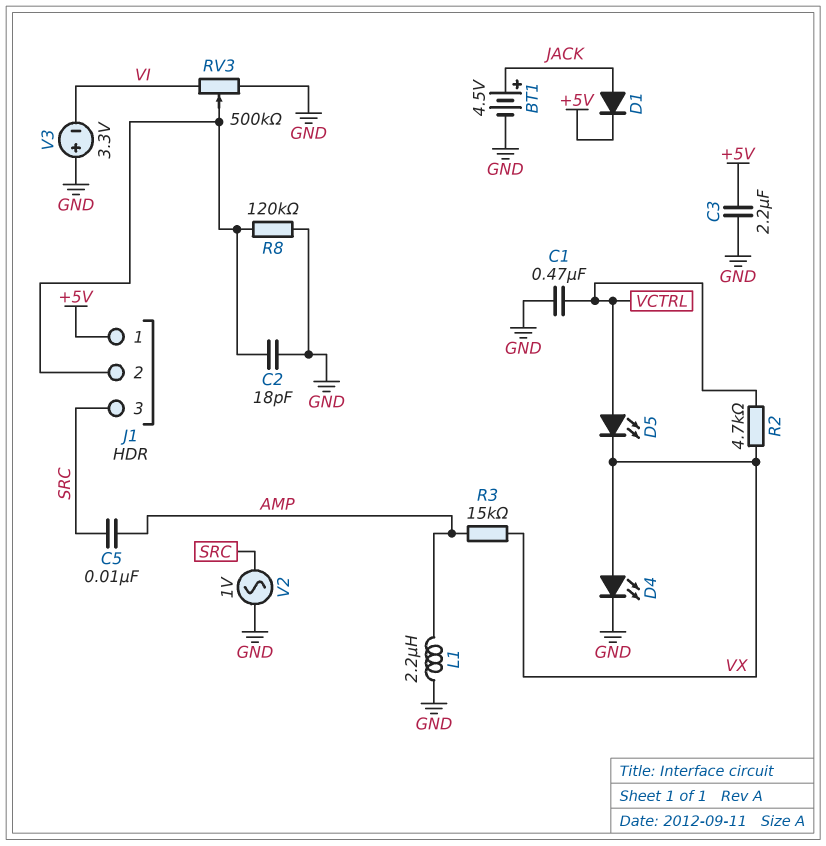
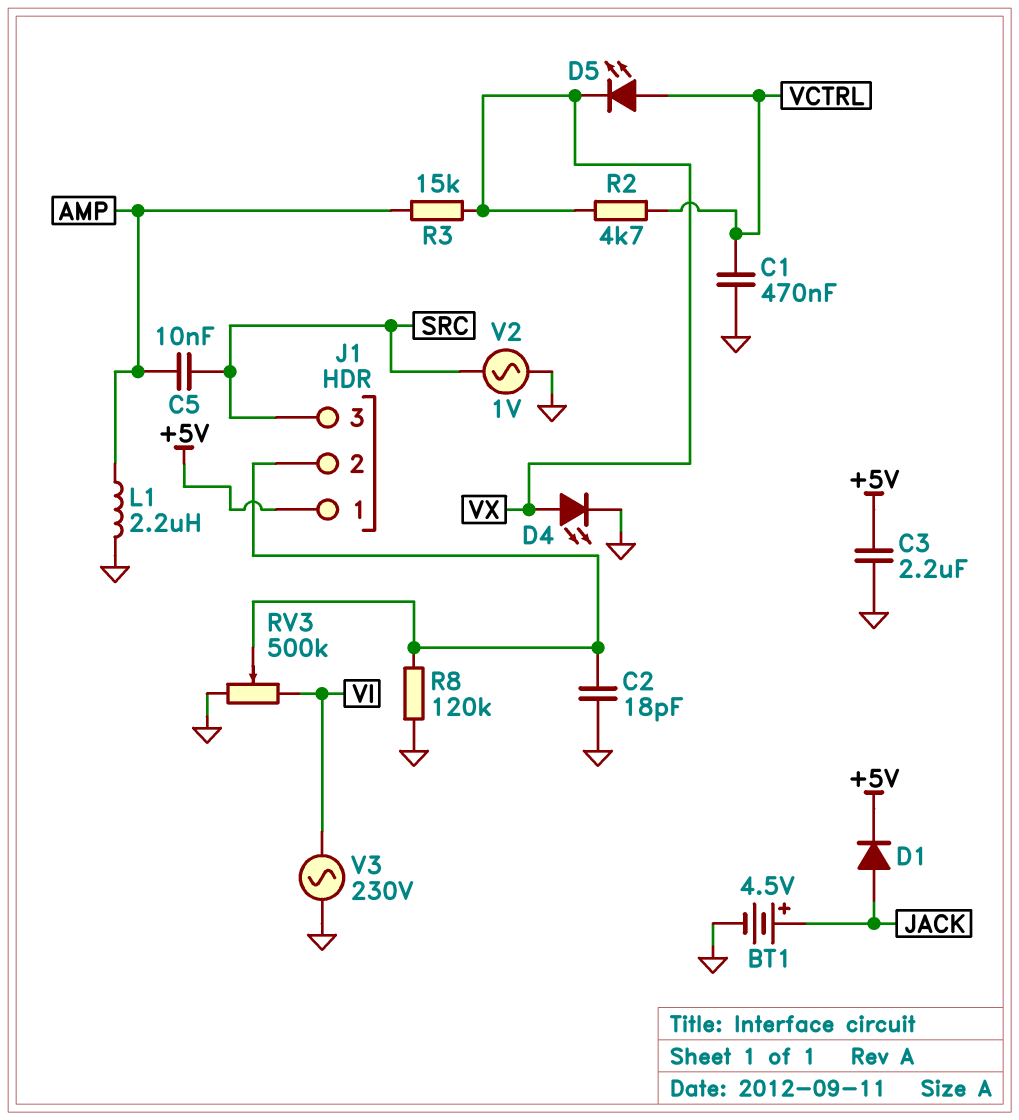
V3: 3.3V (plus GND, minus VI) -> AC 230V (GND, VI)

